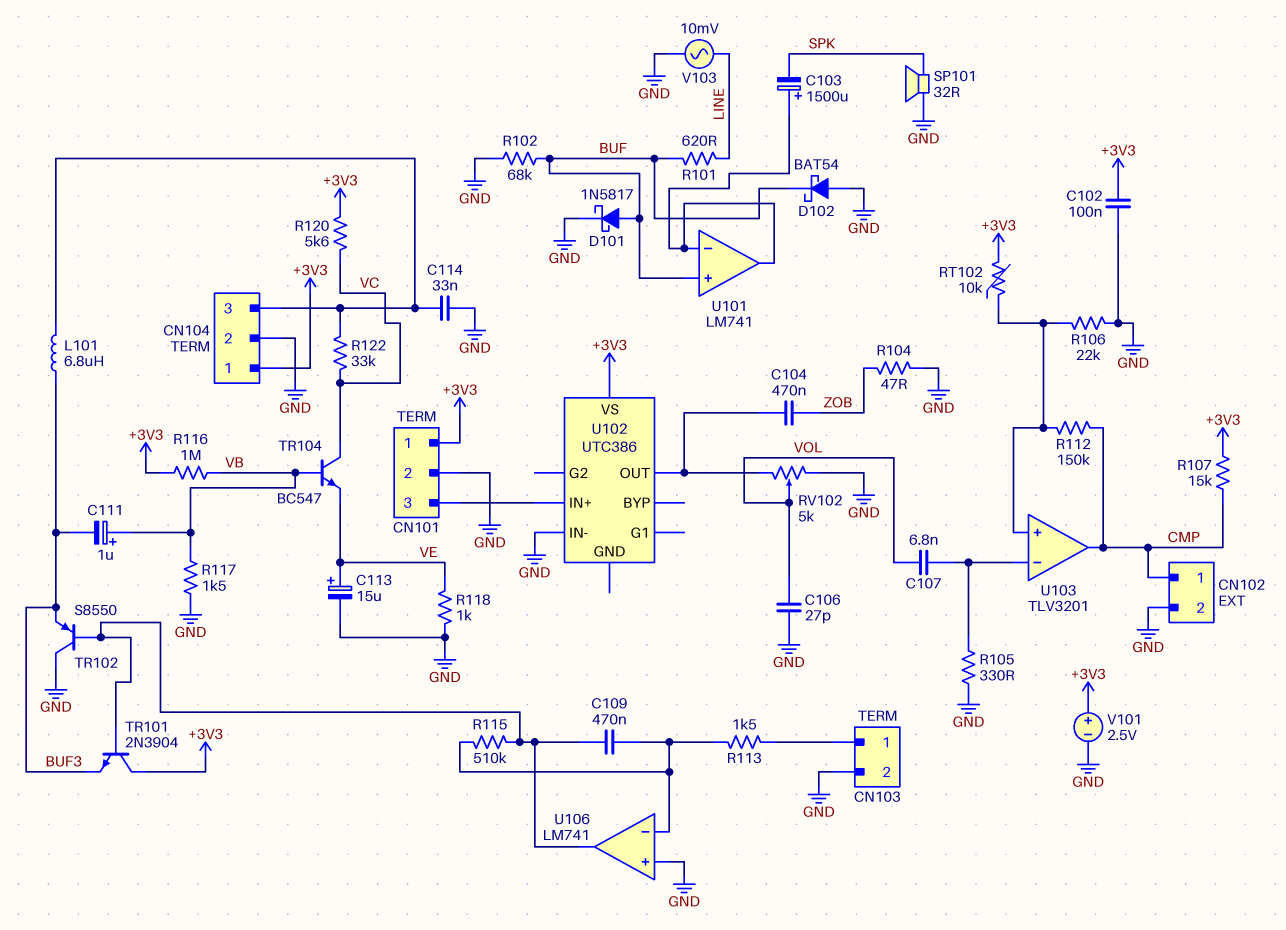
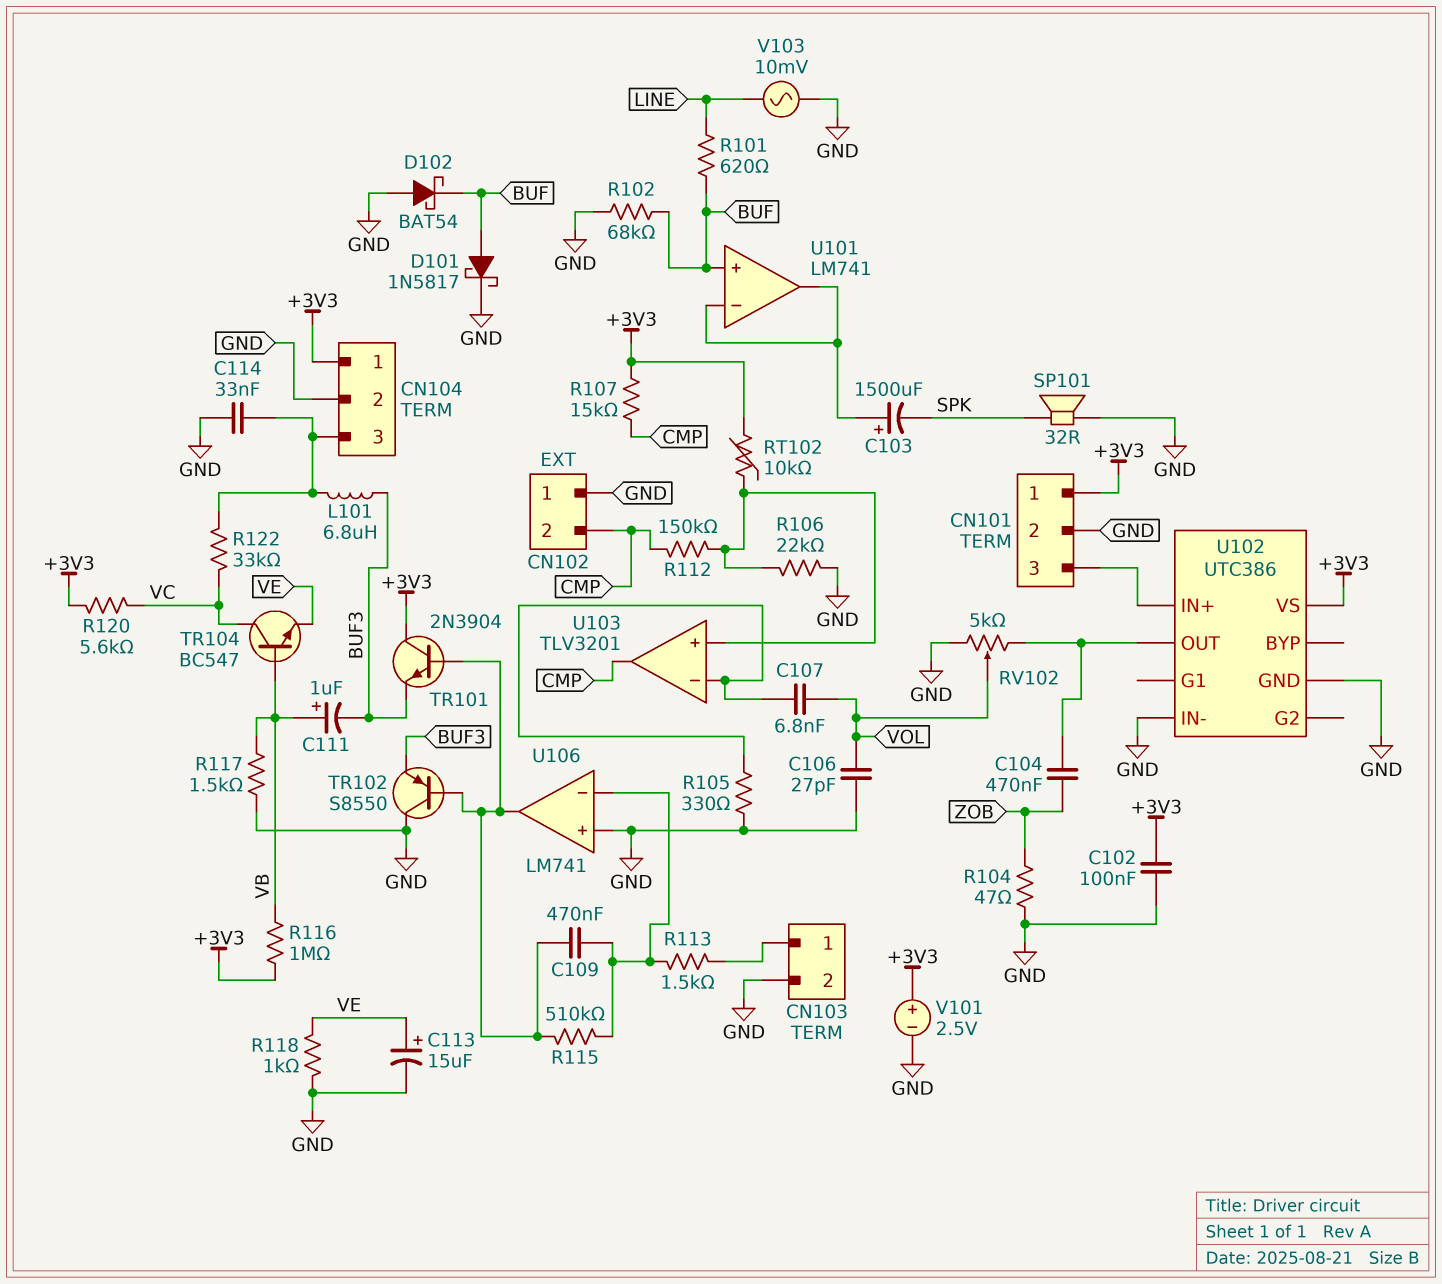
CN102 pin 1: CMP -> GND
CN102 pin 2: GND -> CMP
U102 pin GND: none -> GND

